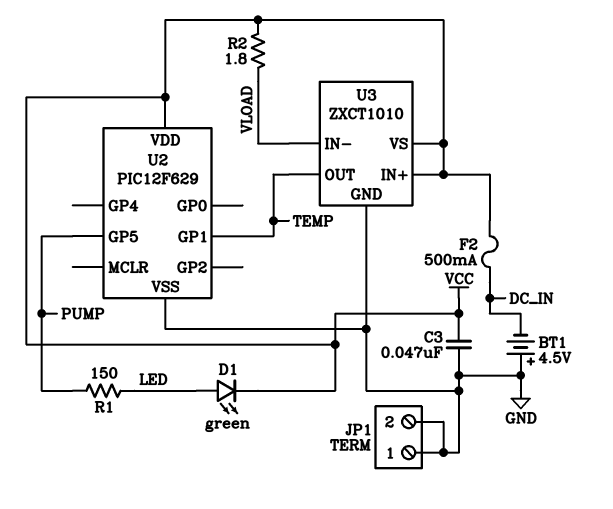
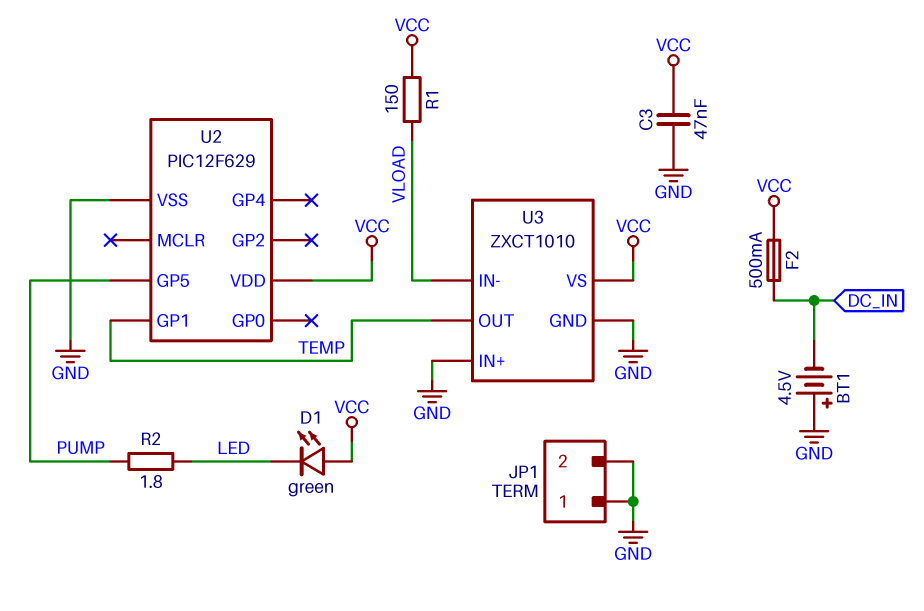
D1: LED green (A LED, K VCC) -> LED green (A VCC, K LED)
R1: 150 (LED, PUMP) -> 150 (VCC, VLOAD)
R2: 1.8 (VCC, VLOAD) -> 1.8 (LED, PUMP)
U3 pin IN+: VCC -> GND

